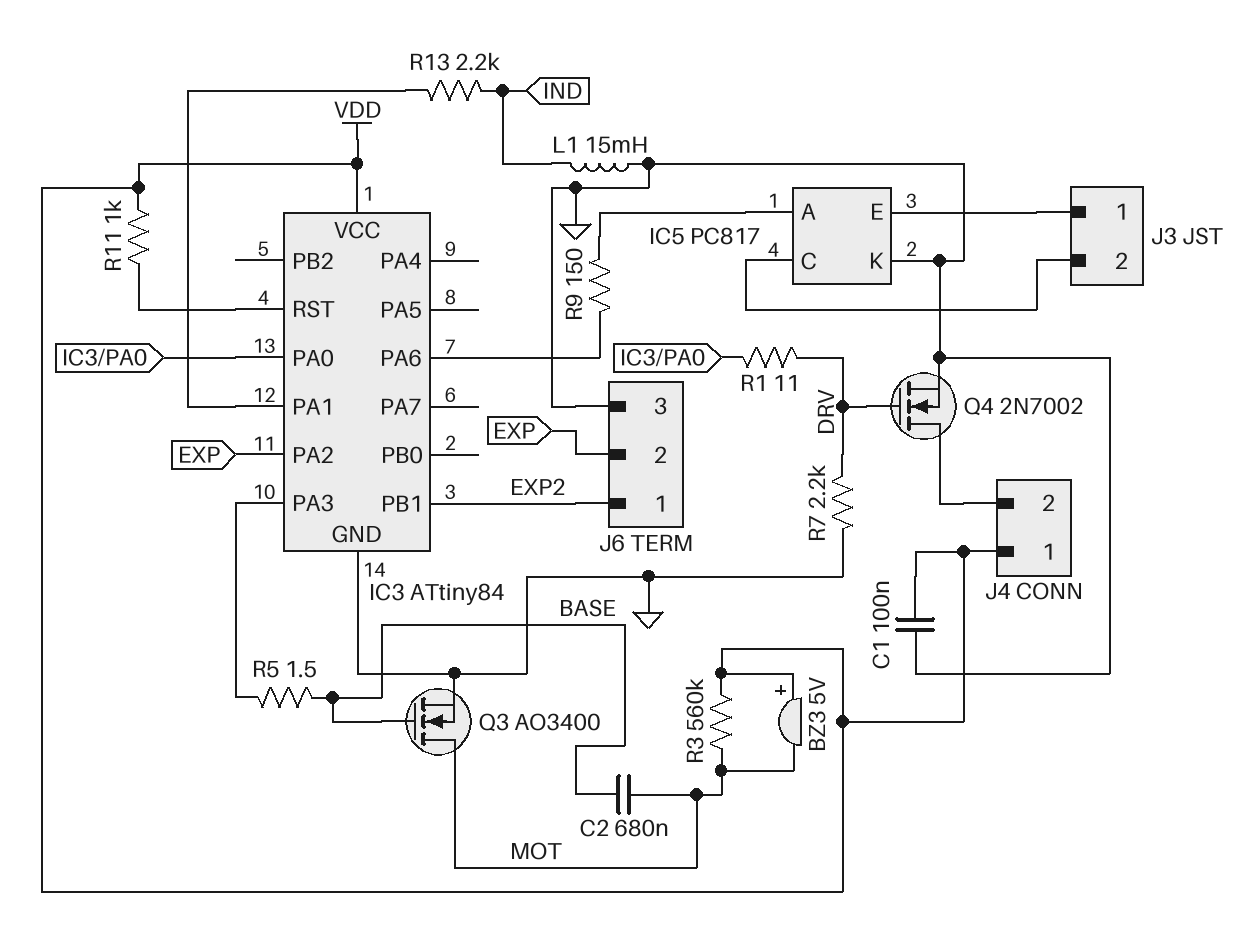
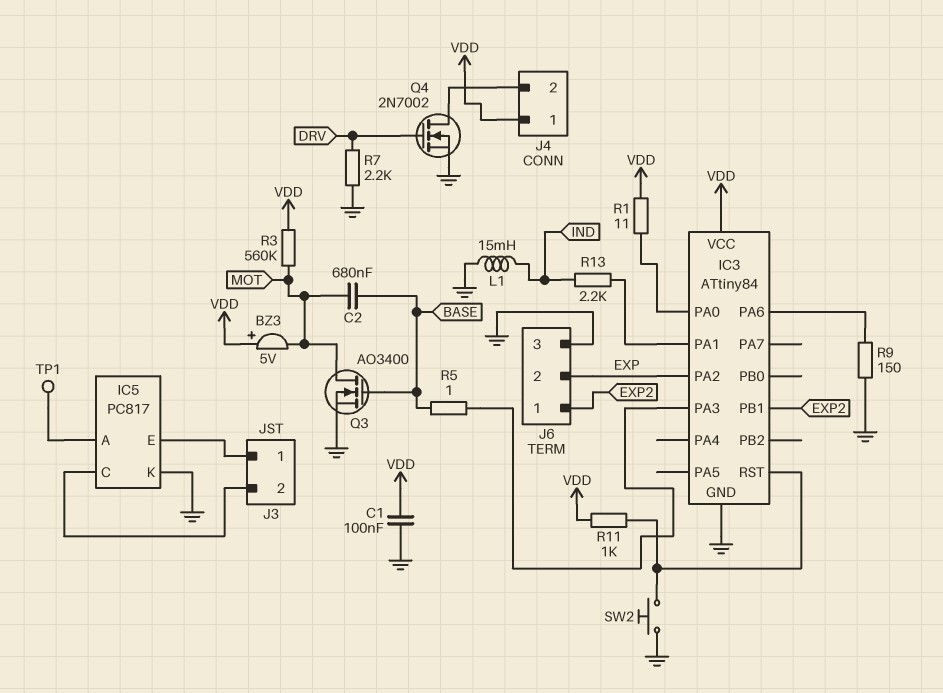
R1: 11 (DRV, IC3/PA0) -> 11 (IC3/PA0, VDD)
R5: 1.5 (BASE, IC3/PA3) -> 1 (BASE, IC3/PA3)
R9: 150 (IC3/PA6, IC5/A) -> 150 (GND, IC3/PA6)
SW2: none -> button (GND, IC3/RST)
TP1: none -> test point (IC5/A)

